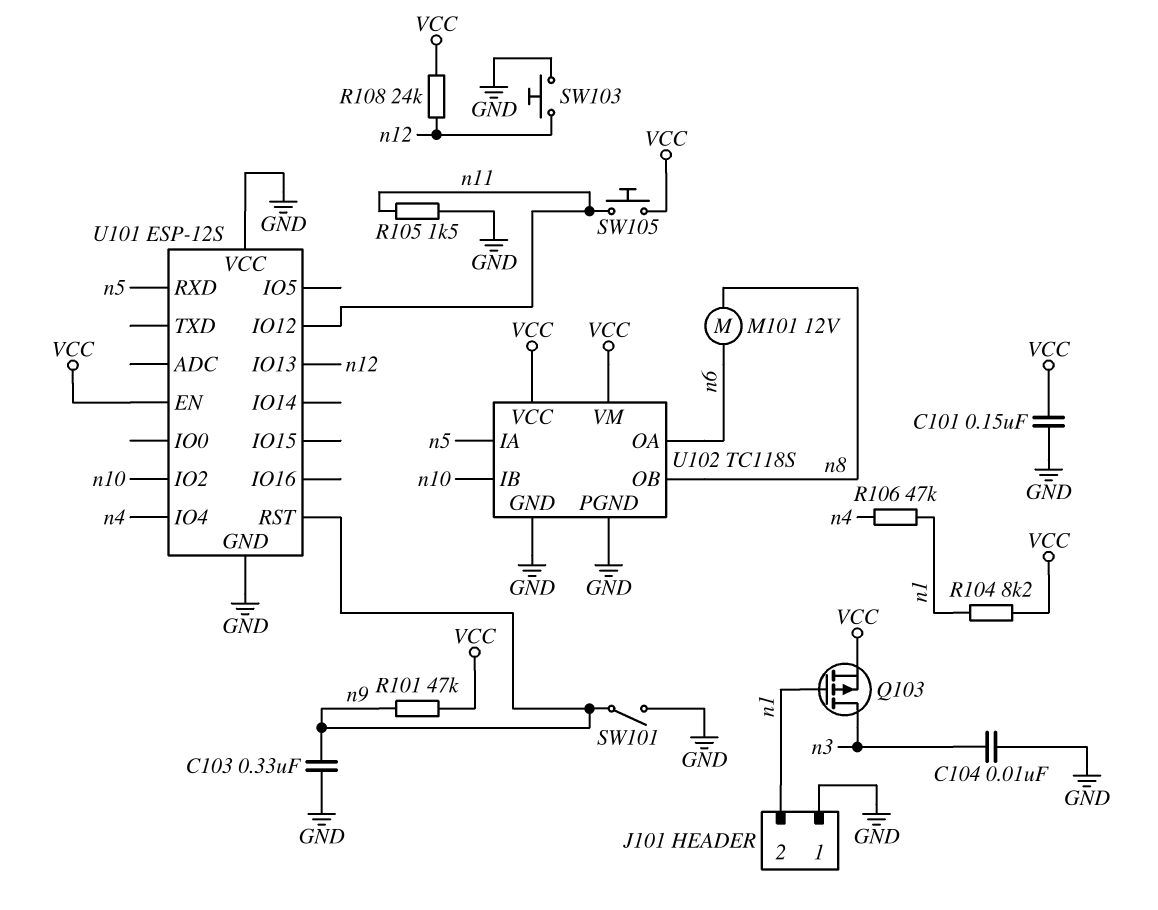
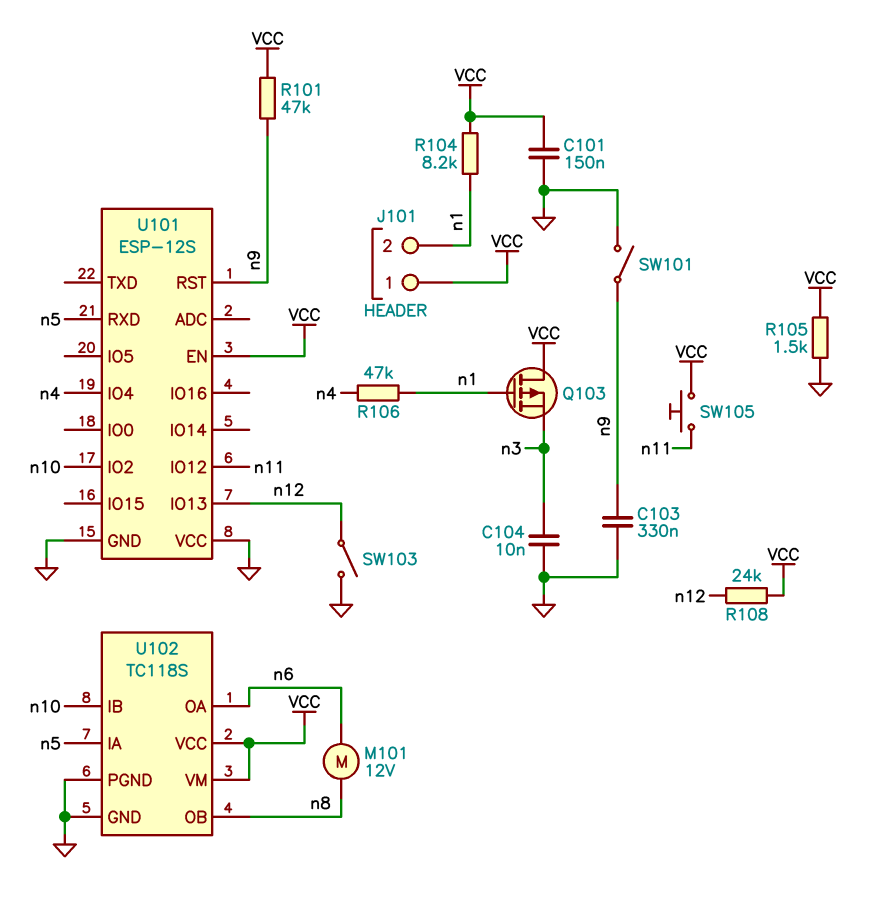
J101 pin 1: GND -> VCC
Q103: PMOS (G n1, D n3, S VCC) -> PMOS (G n1, D VCC, S n3)
R105: 1.5k (GND, n11) -> 1.5k (GND, VCC)
SW103: button (GND, n12) -> switch (GND, n12)

